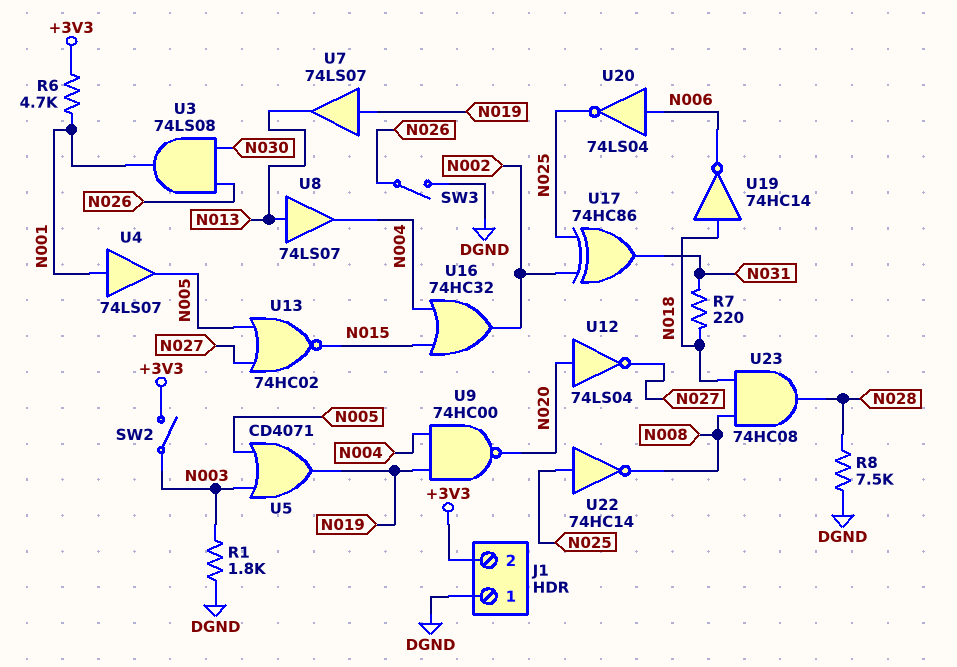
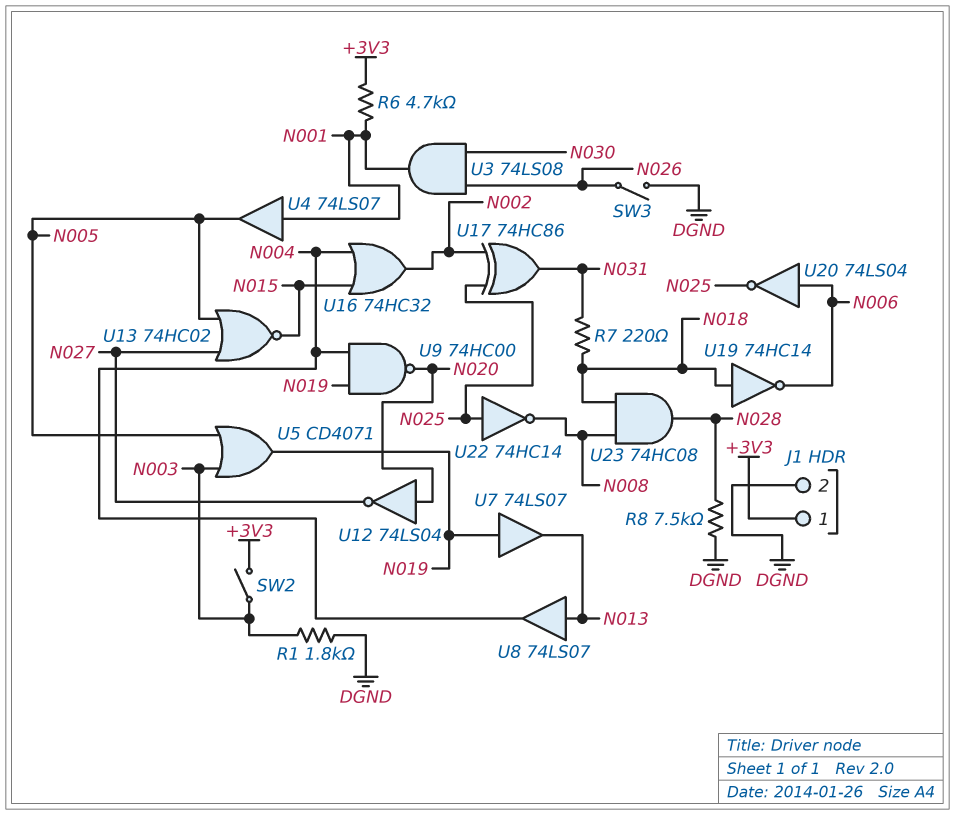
J1 pin 1: DGND -> +3V3
J1 pin 2: +3V3 -> DGND

